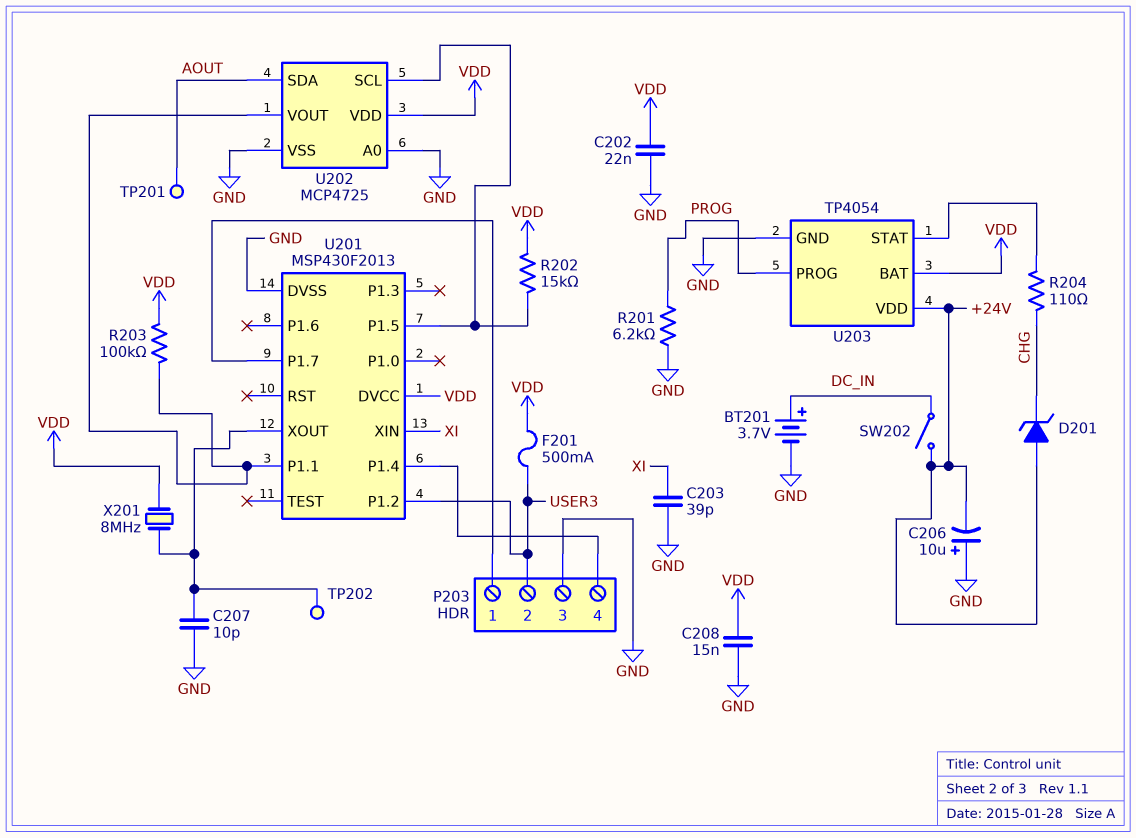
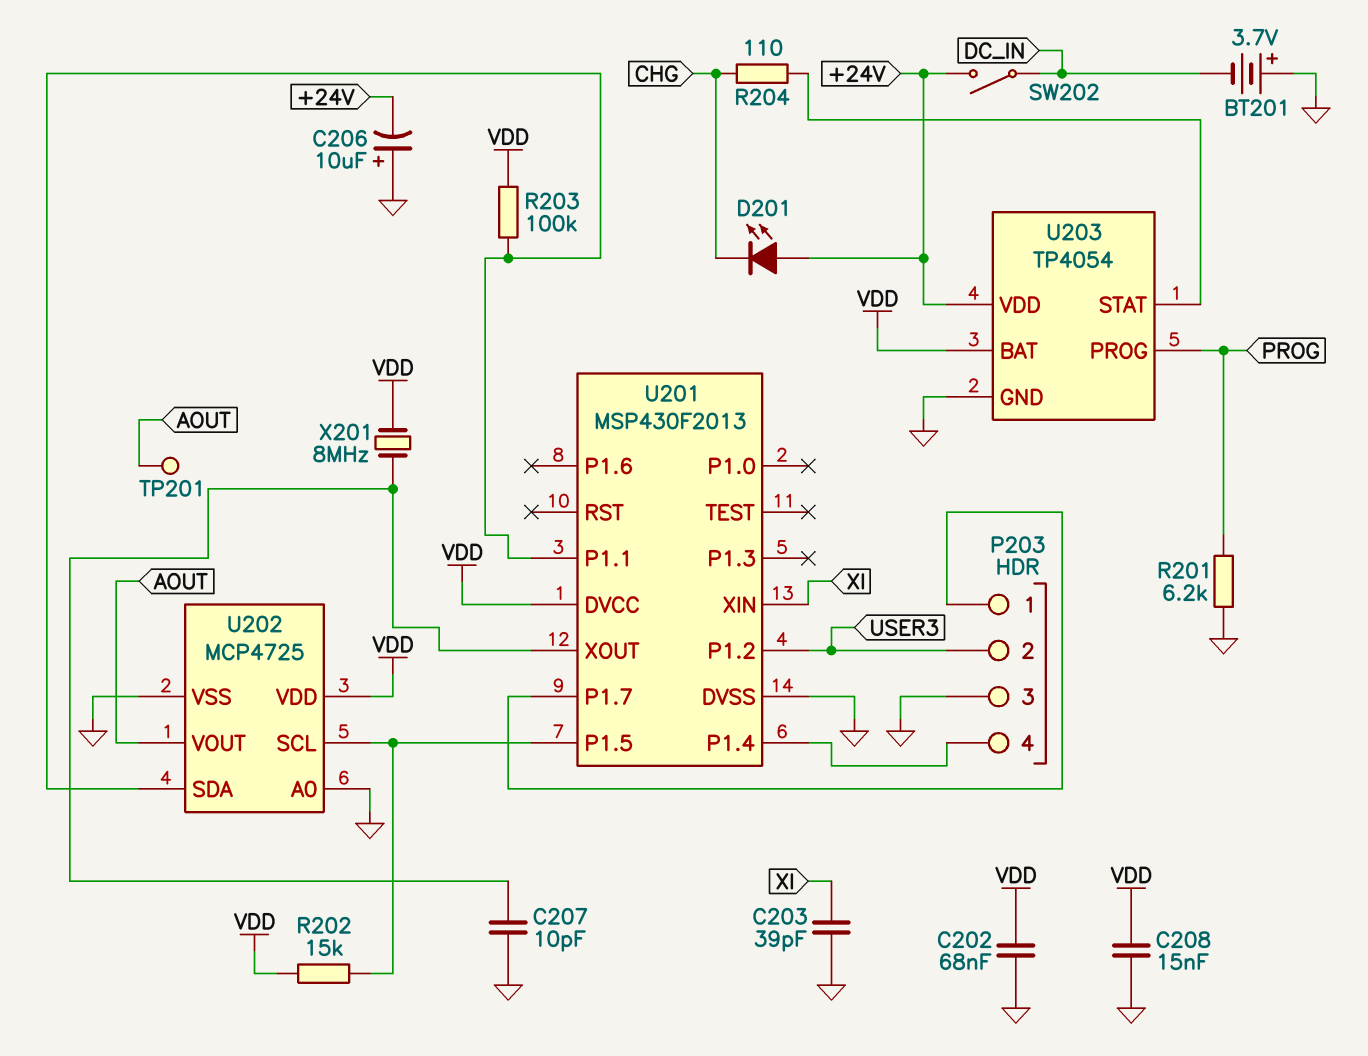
BT201: 3.7V (plus DC_IN, minus GND) -> 3.7V (plus GND, minus DC_IN)
C202: 22nF (GND, VDD) -> 68nF (GND, VDD)
D201: zener (A +24V, K CHG) -> LED (A +24V, K CHG)
F201: 500mA (USER3, VDD) -> none
TP202: test point (U201/XOUT) -> none
U202 pin SDA: AOUT -> U201/P1.1
U202 pin VOUT: U201/P1.1 -> AOUT

